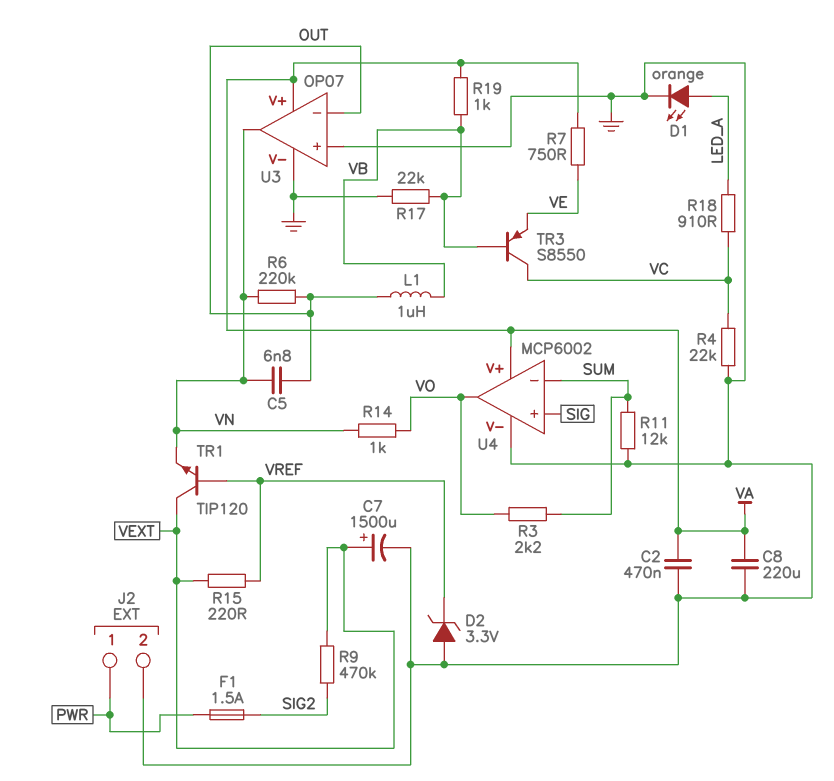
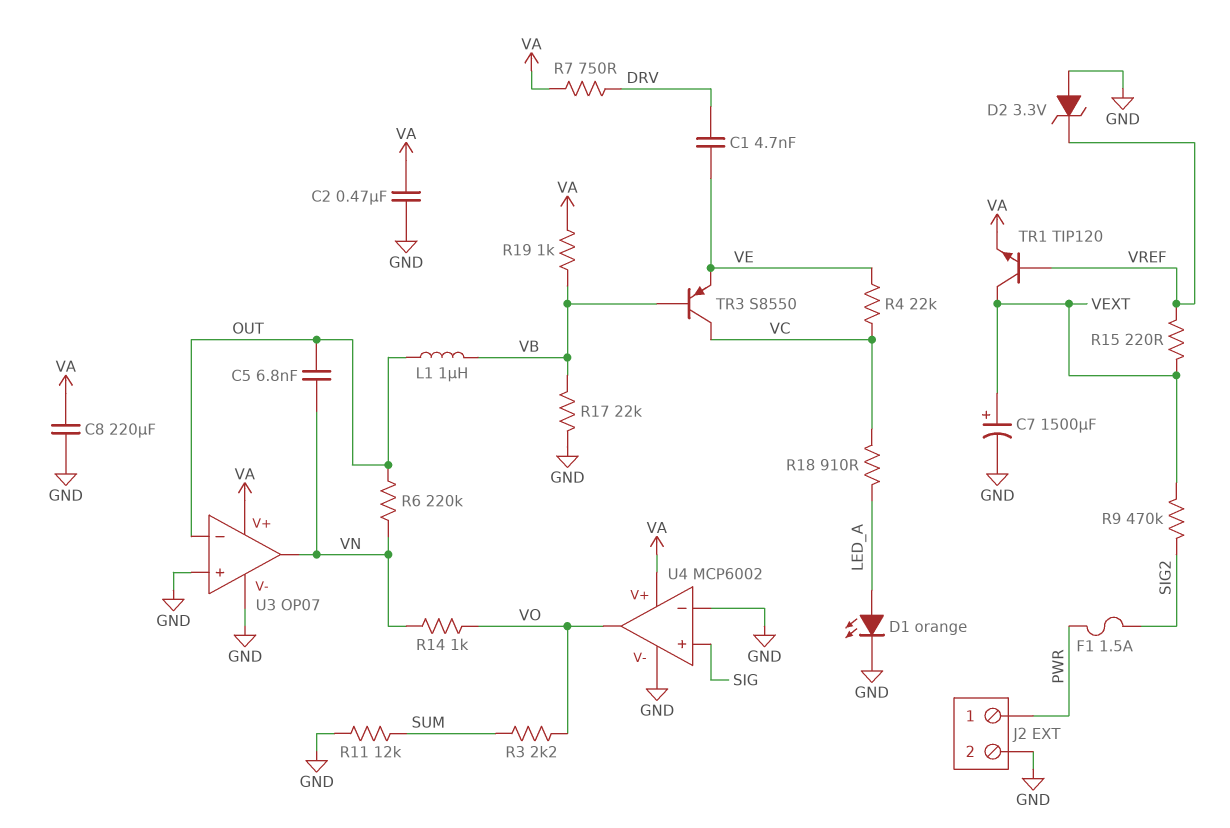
C1: none -> 4.7nF (DRV, VE)
R4: 22k (GND, VC) -> 22k (VC, VE)
R7: 750 (VA, VE) -> 750 (DRV, VA)
TR1: NPN TIP120 (B VREF, C VEXT, E VN) -> NPN TIP120 (B VREF, C VEXT, E VA)
U4 pin in-: SUM -> GND

